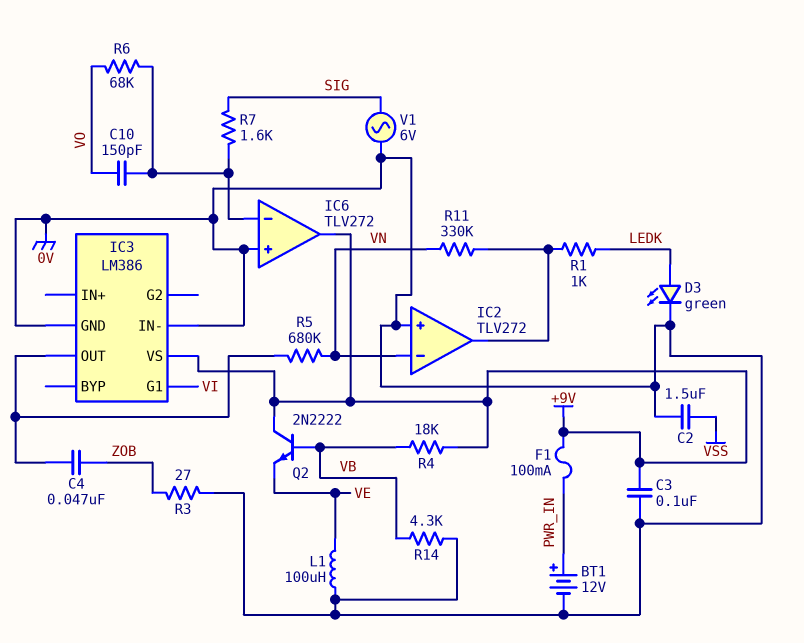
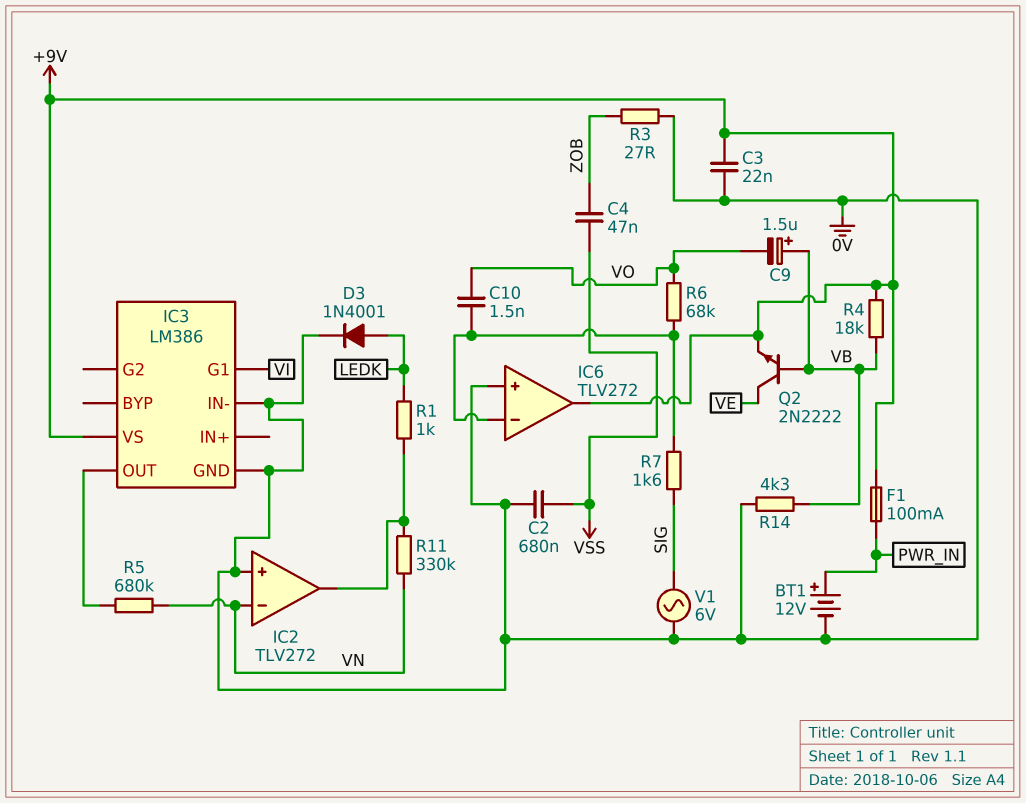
C2: 1.5uF (0V, VSS) -> 680nF (0V, VSS)
C3: 100nF (+9V, 0V) -> 22nF (+9V, 0V)
C4: 47nF (IC3/OUT, ZOB) -> 47nF (VSS, ZOB)
C9: none -> 1.5uF (plus VB, minus VO)
C10: 150pF (IC6/in-, VO) -> 1.5nF (IC6/in-, VO)
D3: LED green (A LEDK, K 0V) -> diode 1N4001 (A LEDK, K 0V)
L1: 100uH (0V, VE) -> none
Q2: NPN 2N2222 (B VB, C +9V, E VE) -> NPN 2N2222 (B VB, C VE, E +9V)

